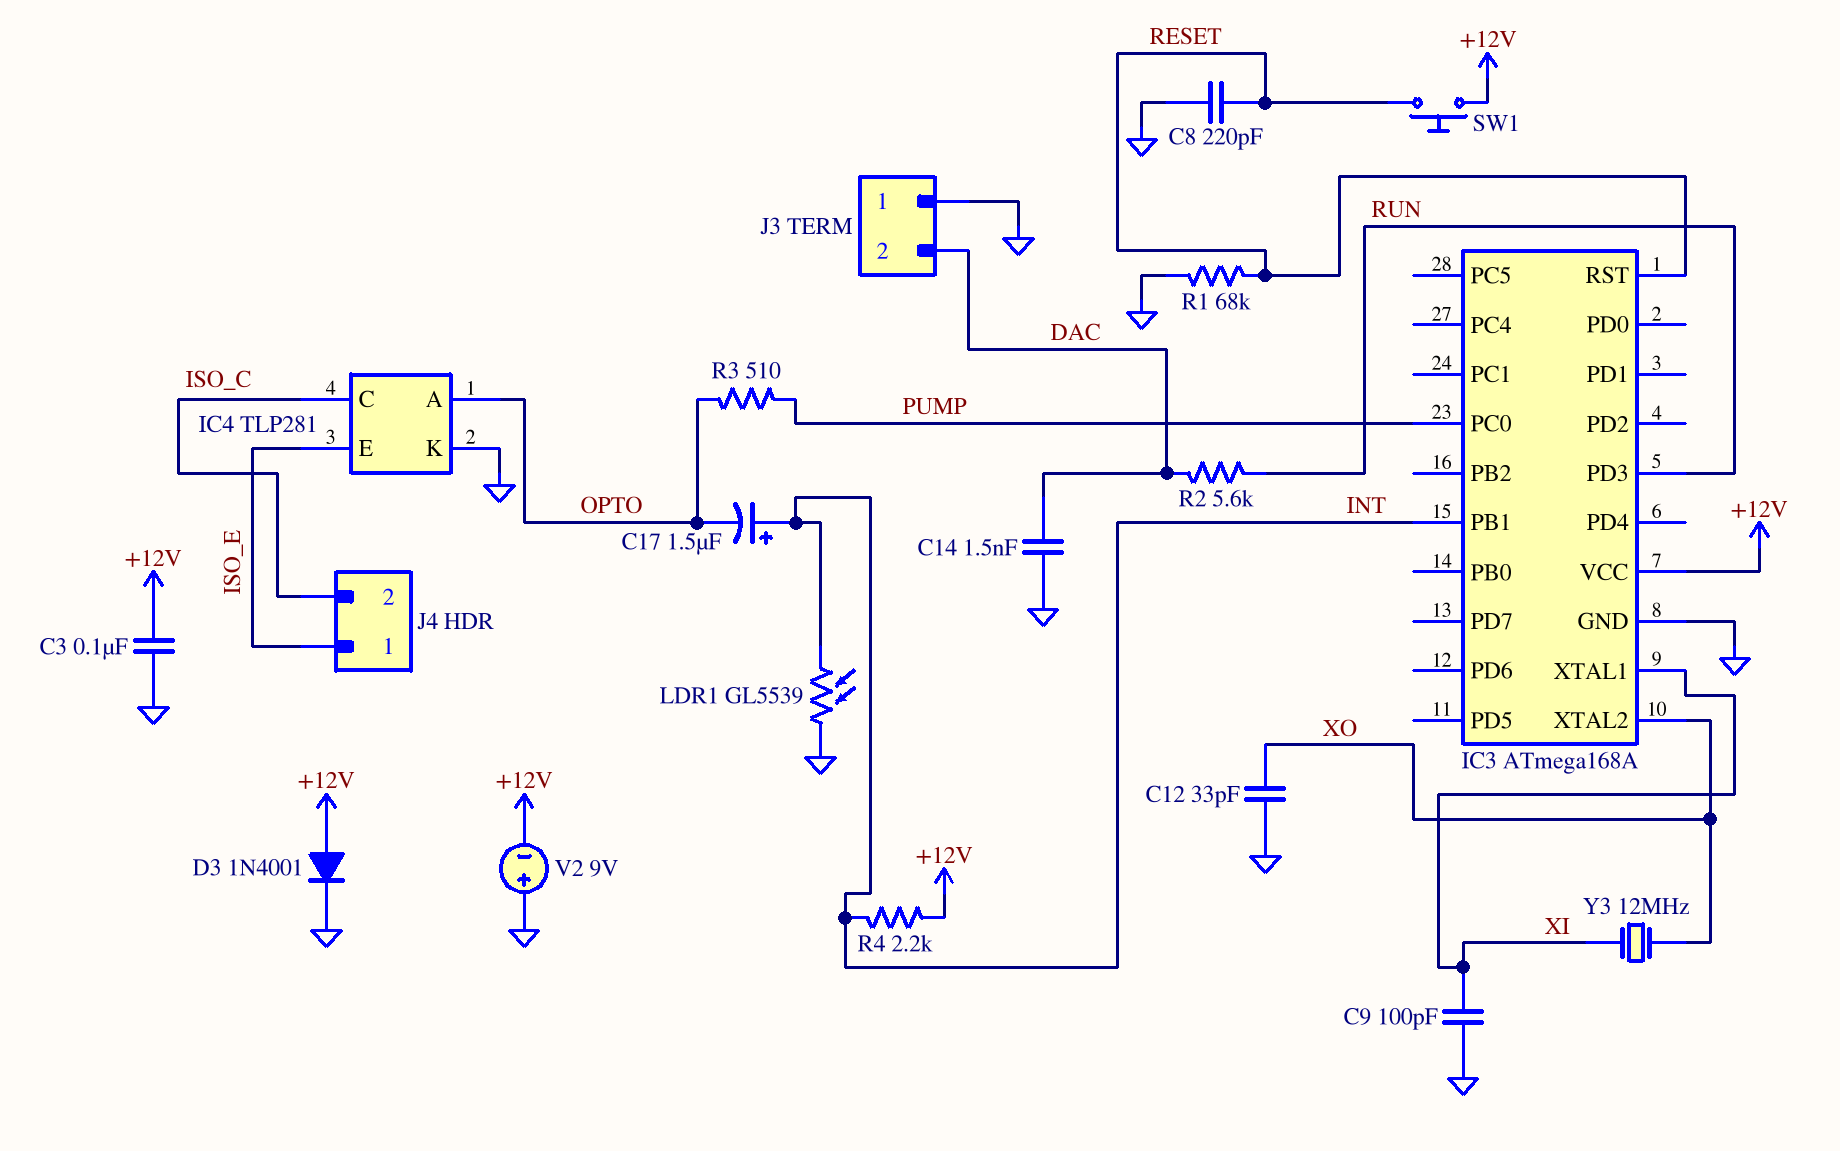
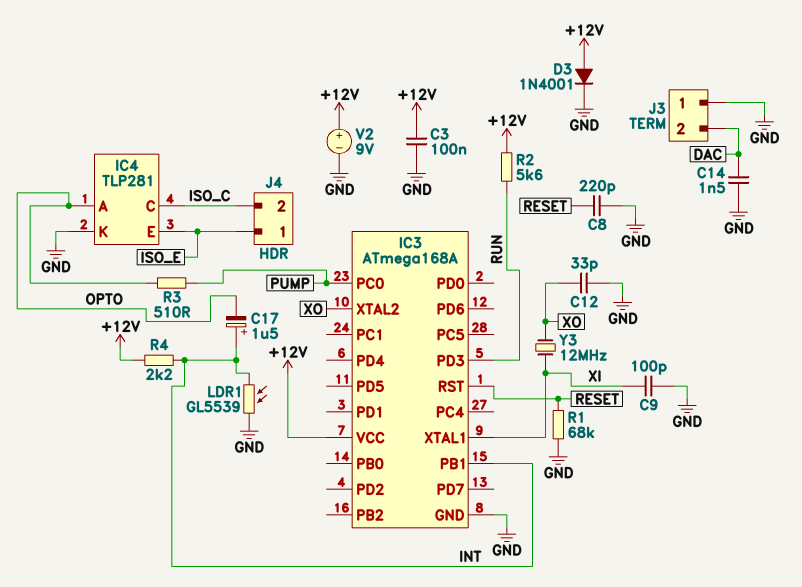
R2: 5.6k (DAC, RUN) -> 5.6k (+12V, RUN)
SW1: button (+12V, RESET) -> none
V2: 9V (plus GND, minus +12V) -> 9V (plus +12V, minus GND)

